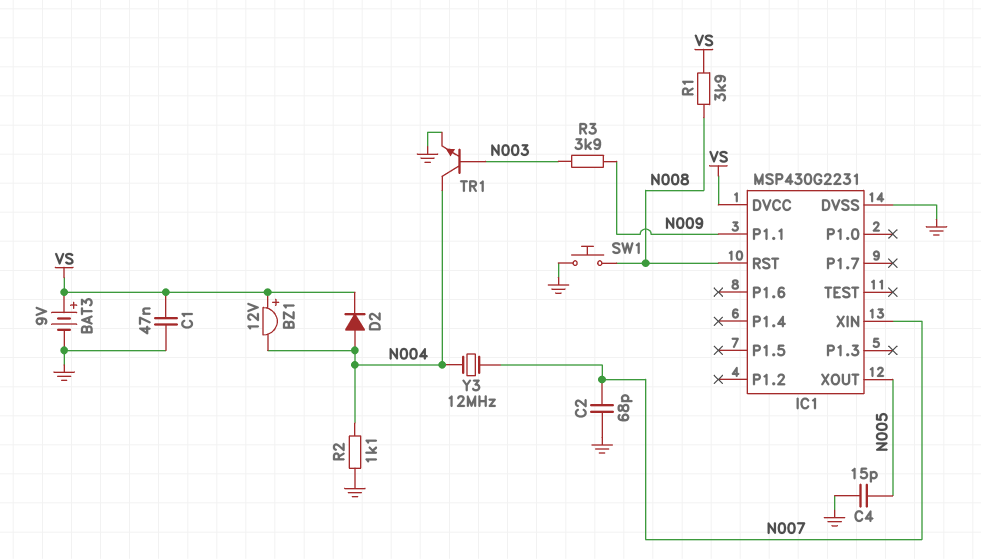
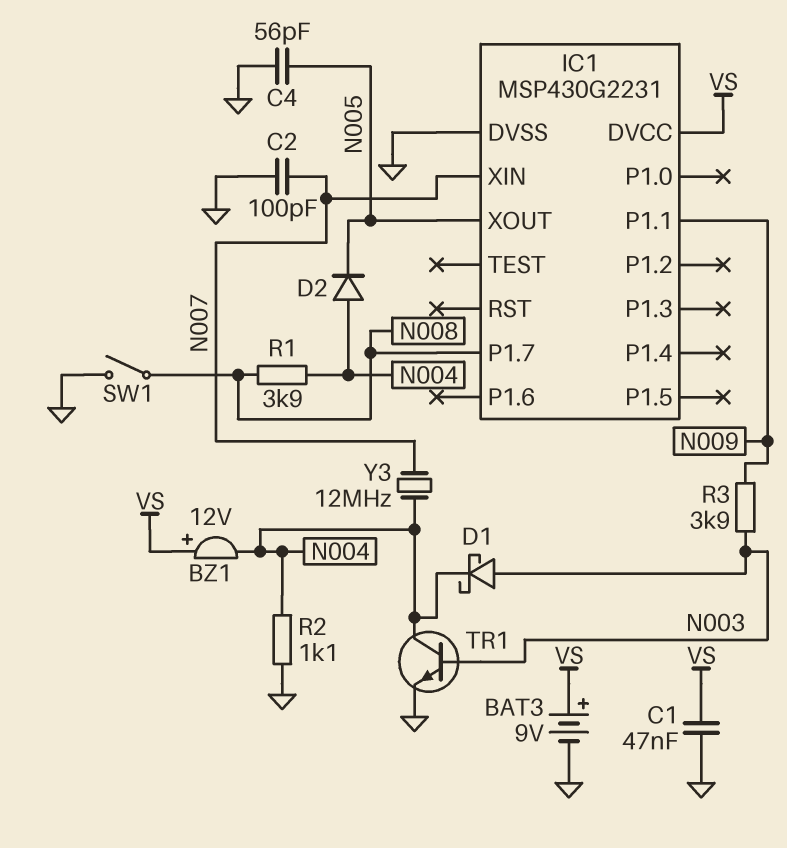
C2: 68pF (GND, N007) -> 100pF (GND, N007)
C4: 15pF (GND, N005) -> 56pF (GND, N005)
D1: none -> schottky (A N003, K N004)
D2: diode (A N004, K VS) -> diode (A N004, K N005)
IC1 pin P1.7: none -> N008
IC1 pin RST: N008 -> none
R1: 3.9k (N008, VS) -> 3.9k (N004, N008)
SW1: button (GND, N008) -> switch (GND, N008)

